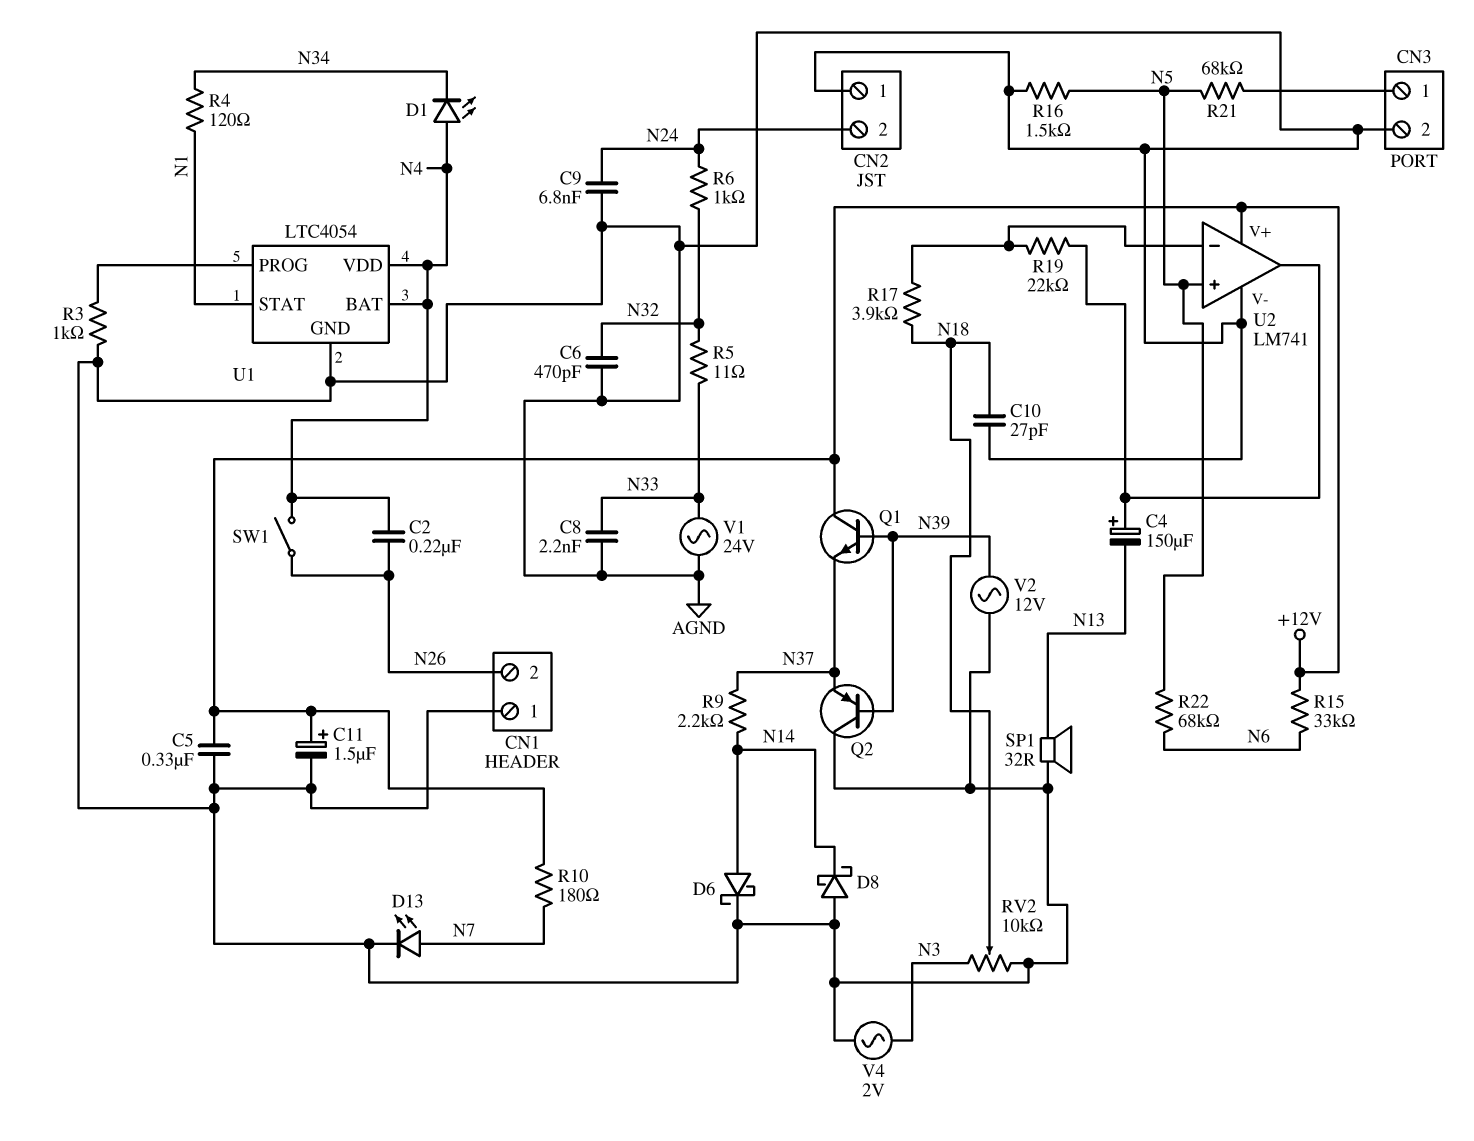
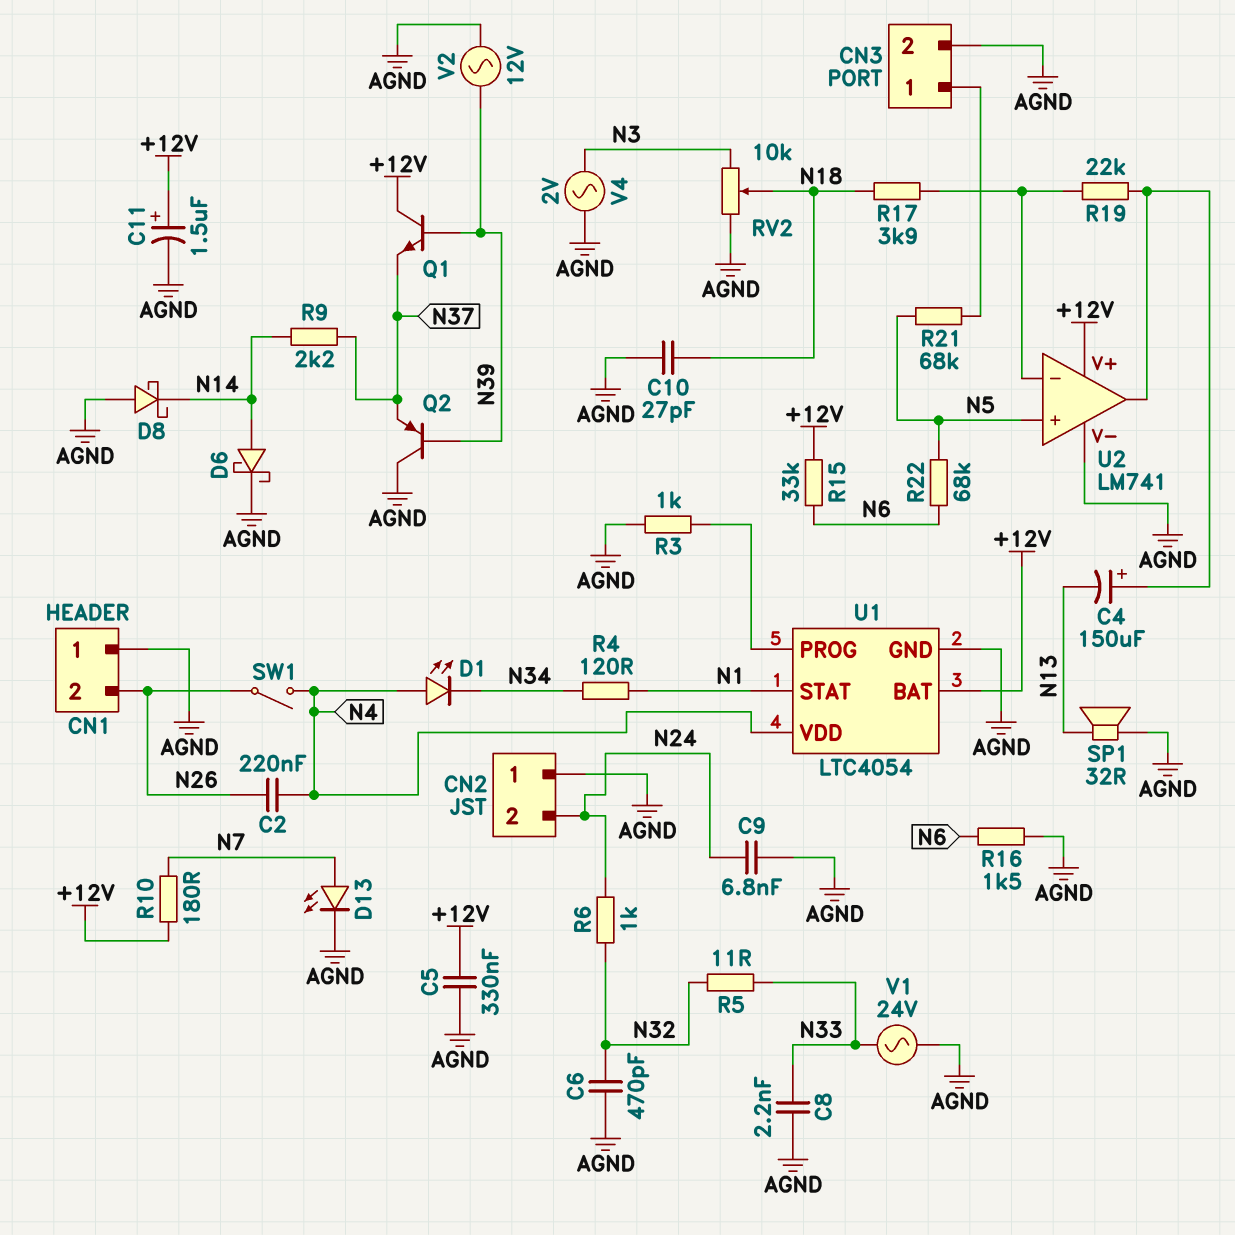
R16: 1.5k (AGND, N5) -> 1.5k (AGND, N6)
U1 pin BAT: N4 -> +12V

